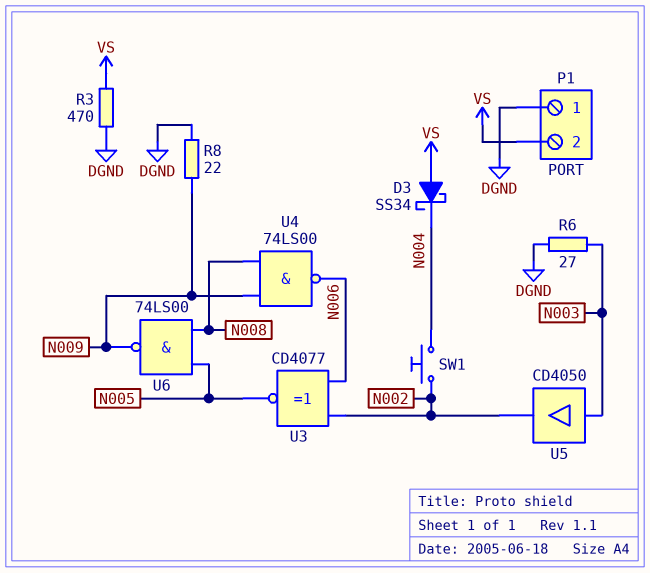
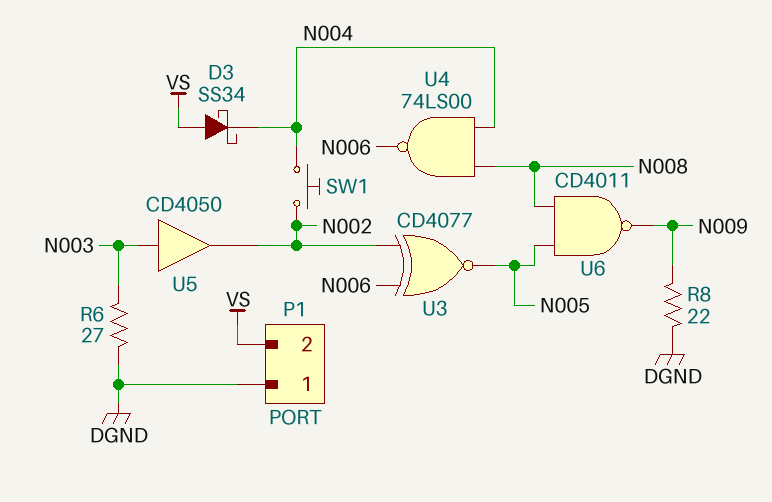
R3: 470 (DGND, VS) -> none
U4: NAND 74LS00 (in N008, in N009, out N006) -> NAND 74LS00 (in N004, in N008, out N006)
U6: NAND 74LS00 (in N005, in N008, out N009) -> NAND CD4011 (in N005, in N008, out N009)

